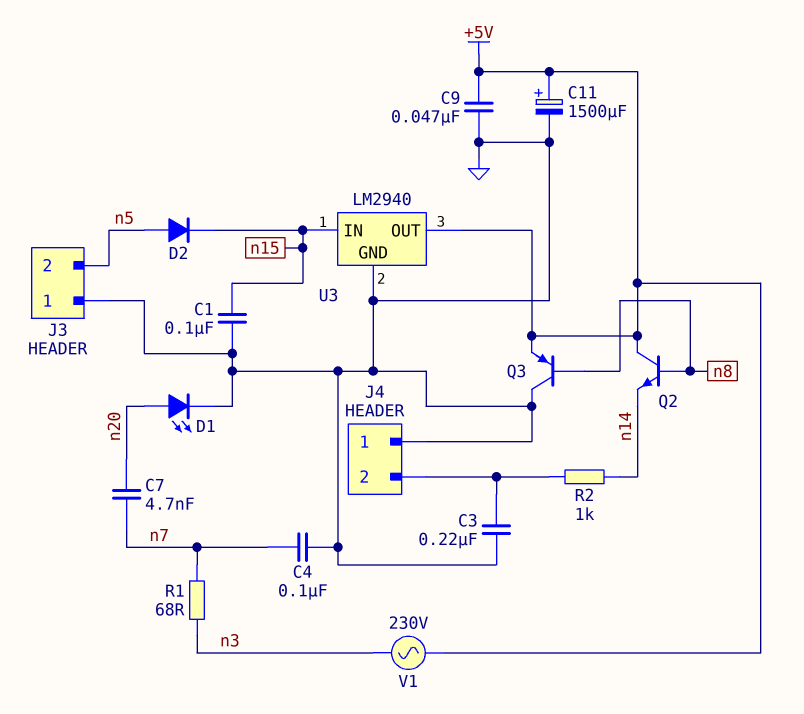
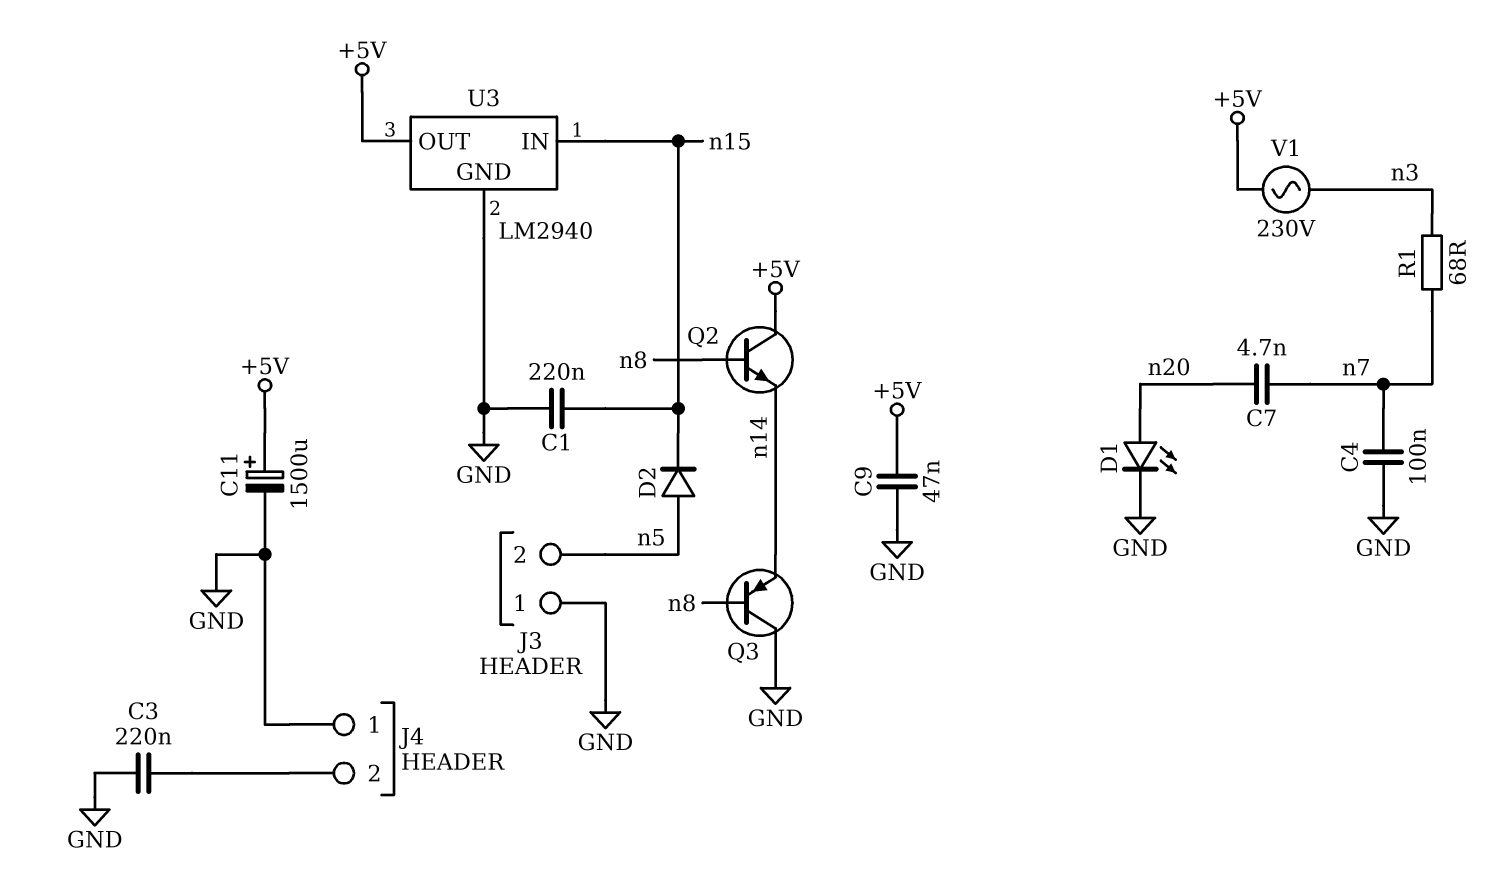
C1: 100nF (GND, n15) -> 220nF (GND, n15)
Q3: PNP (B n8, C GND, E +5V) -> PNP (B n8, C GND, E n14)
R2: 1k (J4/2, n14) -> none

